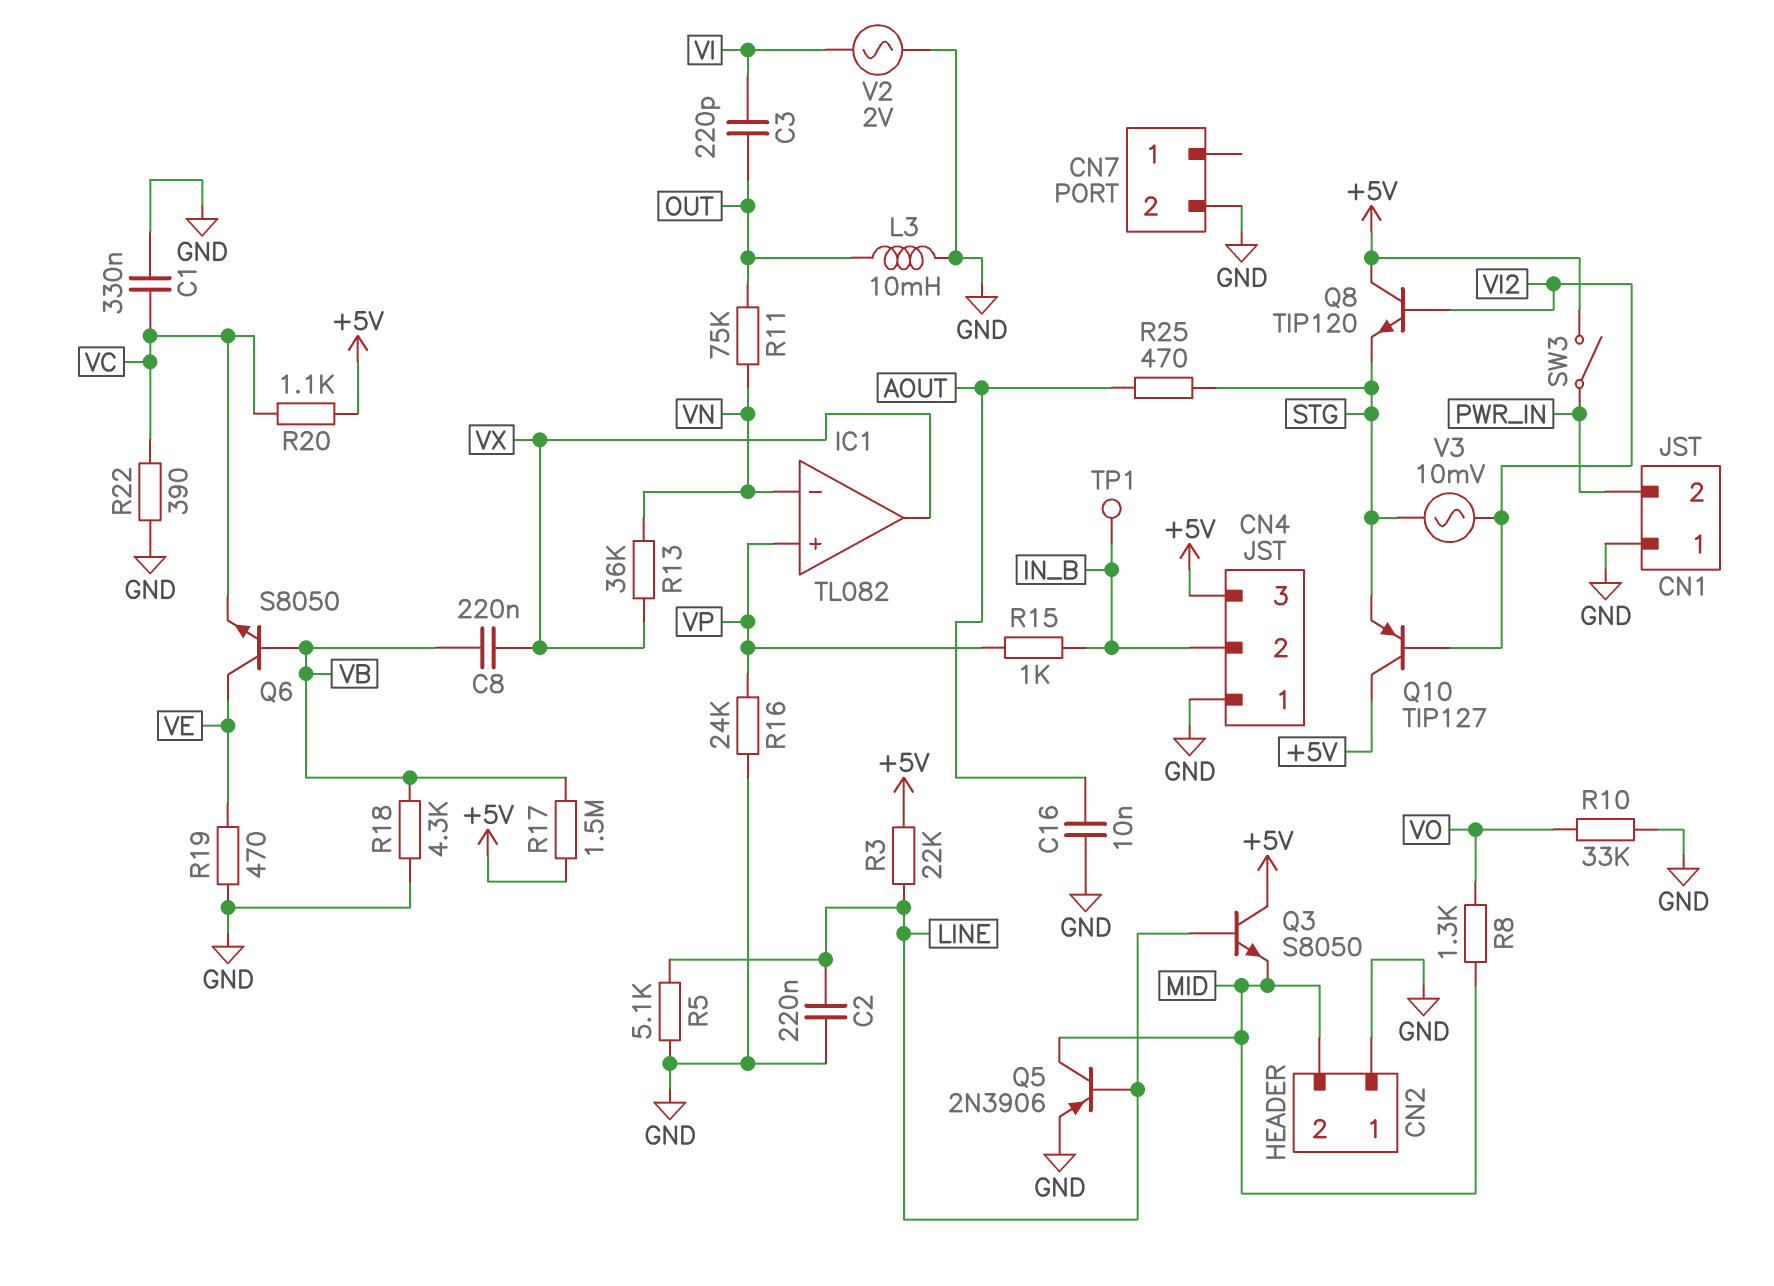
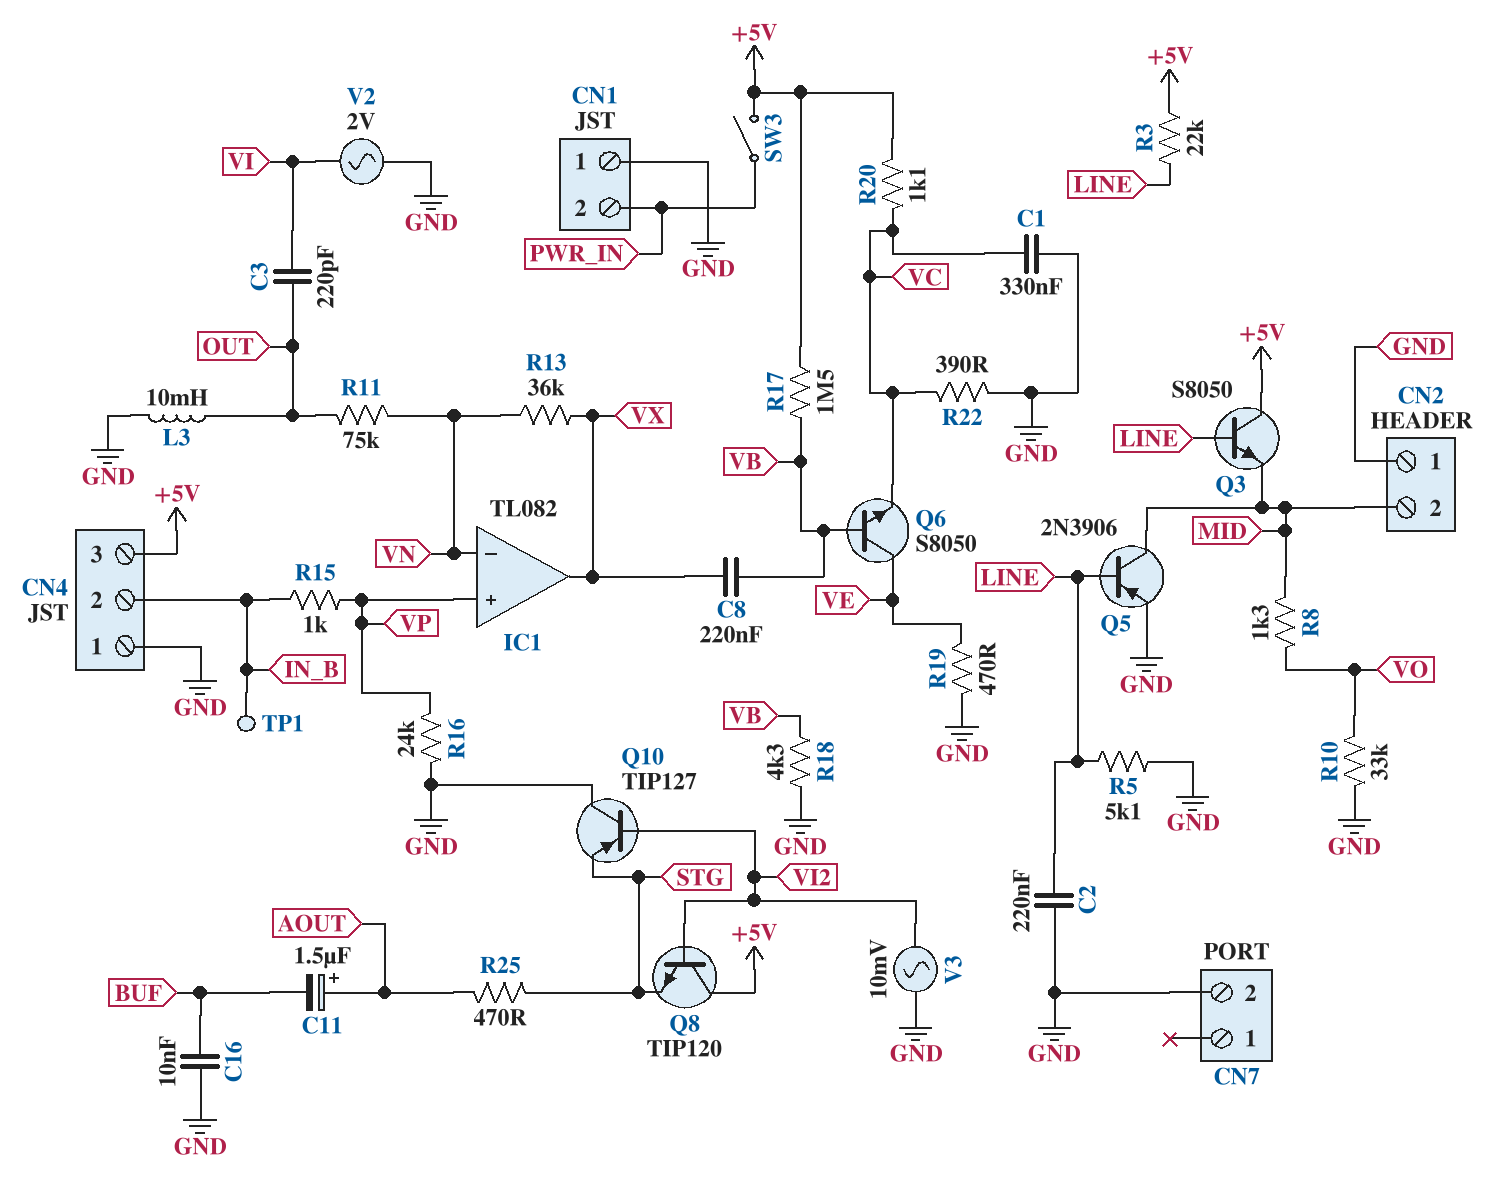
C11: none -> 1.5uF (plus AOUT, minus BUF)
C16: 10nF (AOUT, GND) -> 10nF (BUF, GND)
Q10: PNP TIP127 (B VI2, C +5V, E STG) -> PNP TIP127 (B VI2, C GND, E STG)
V3: AC 10mV (STG, VI2) -> AC 10mV (GND, VI2)

